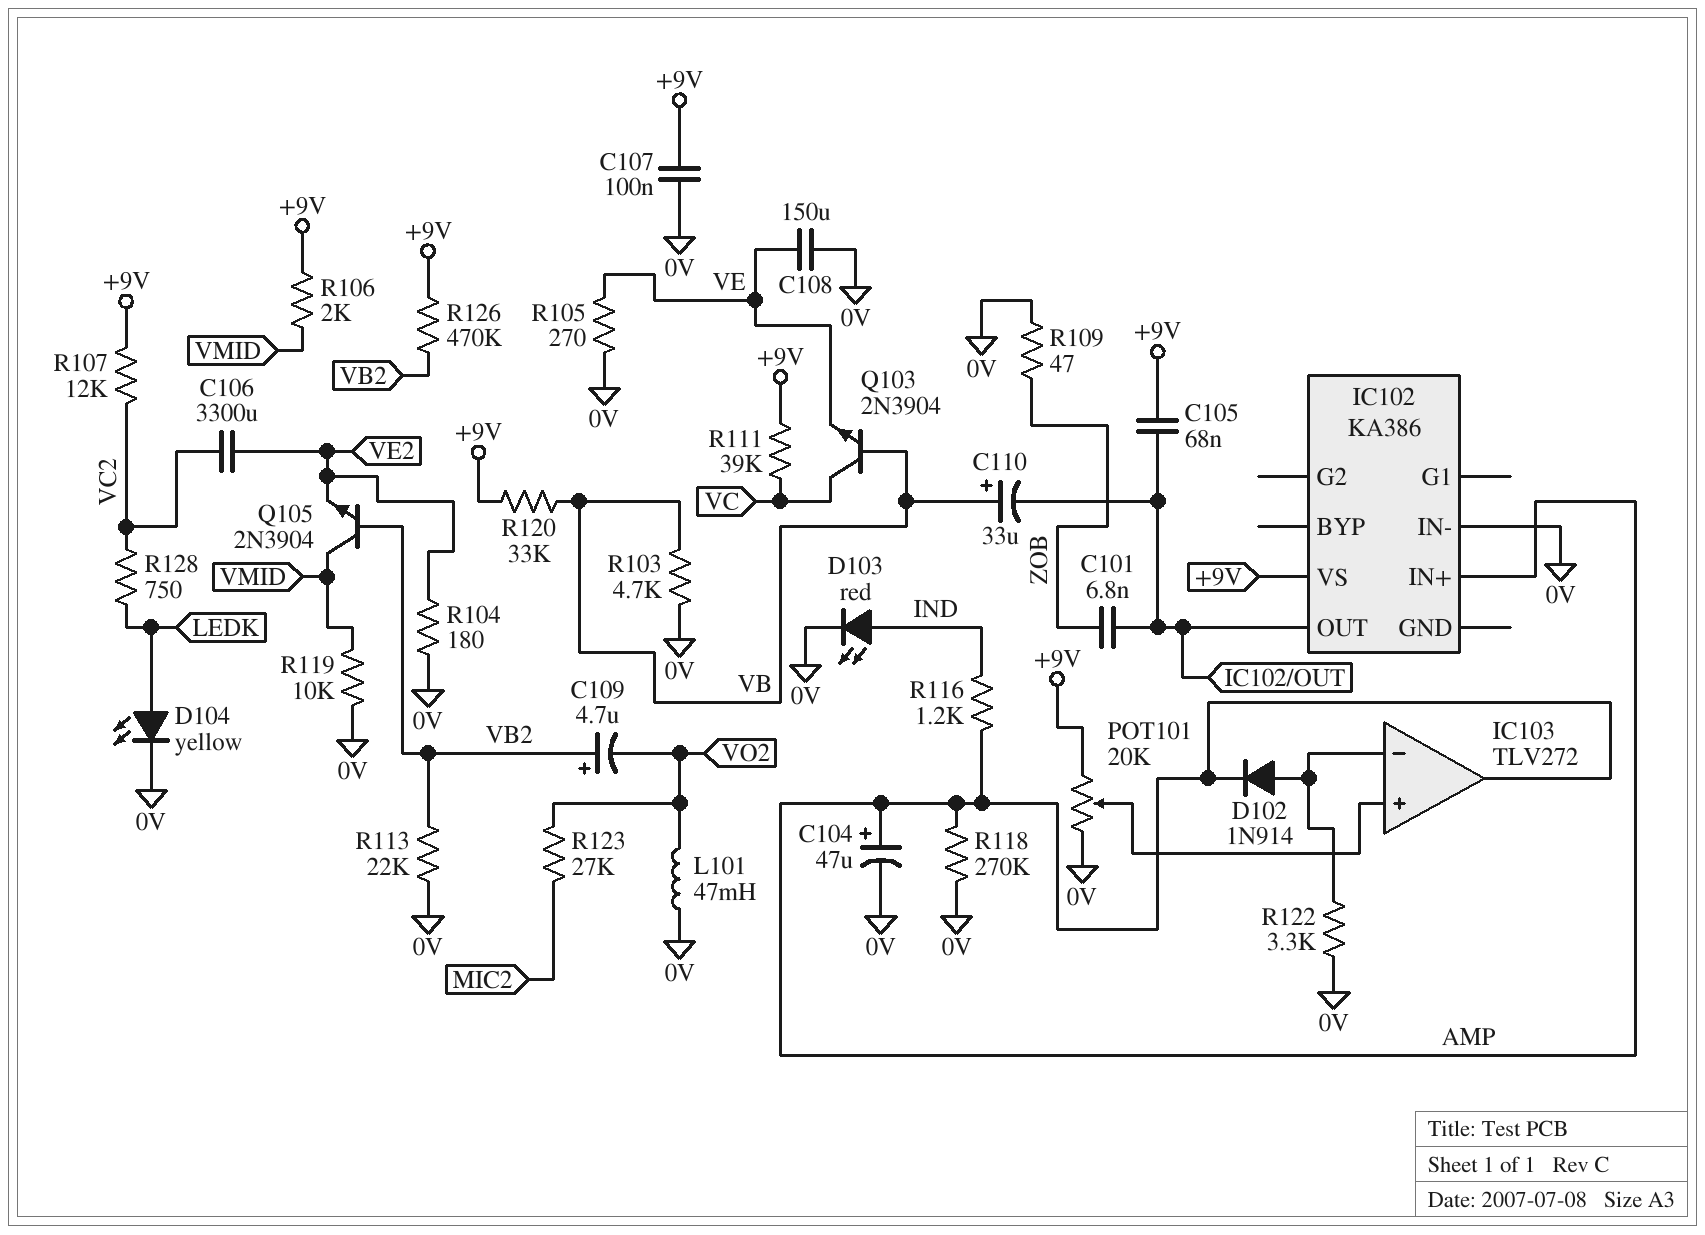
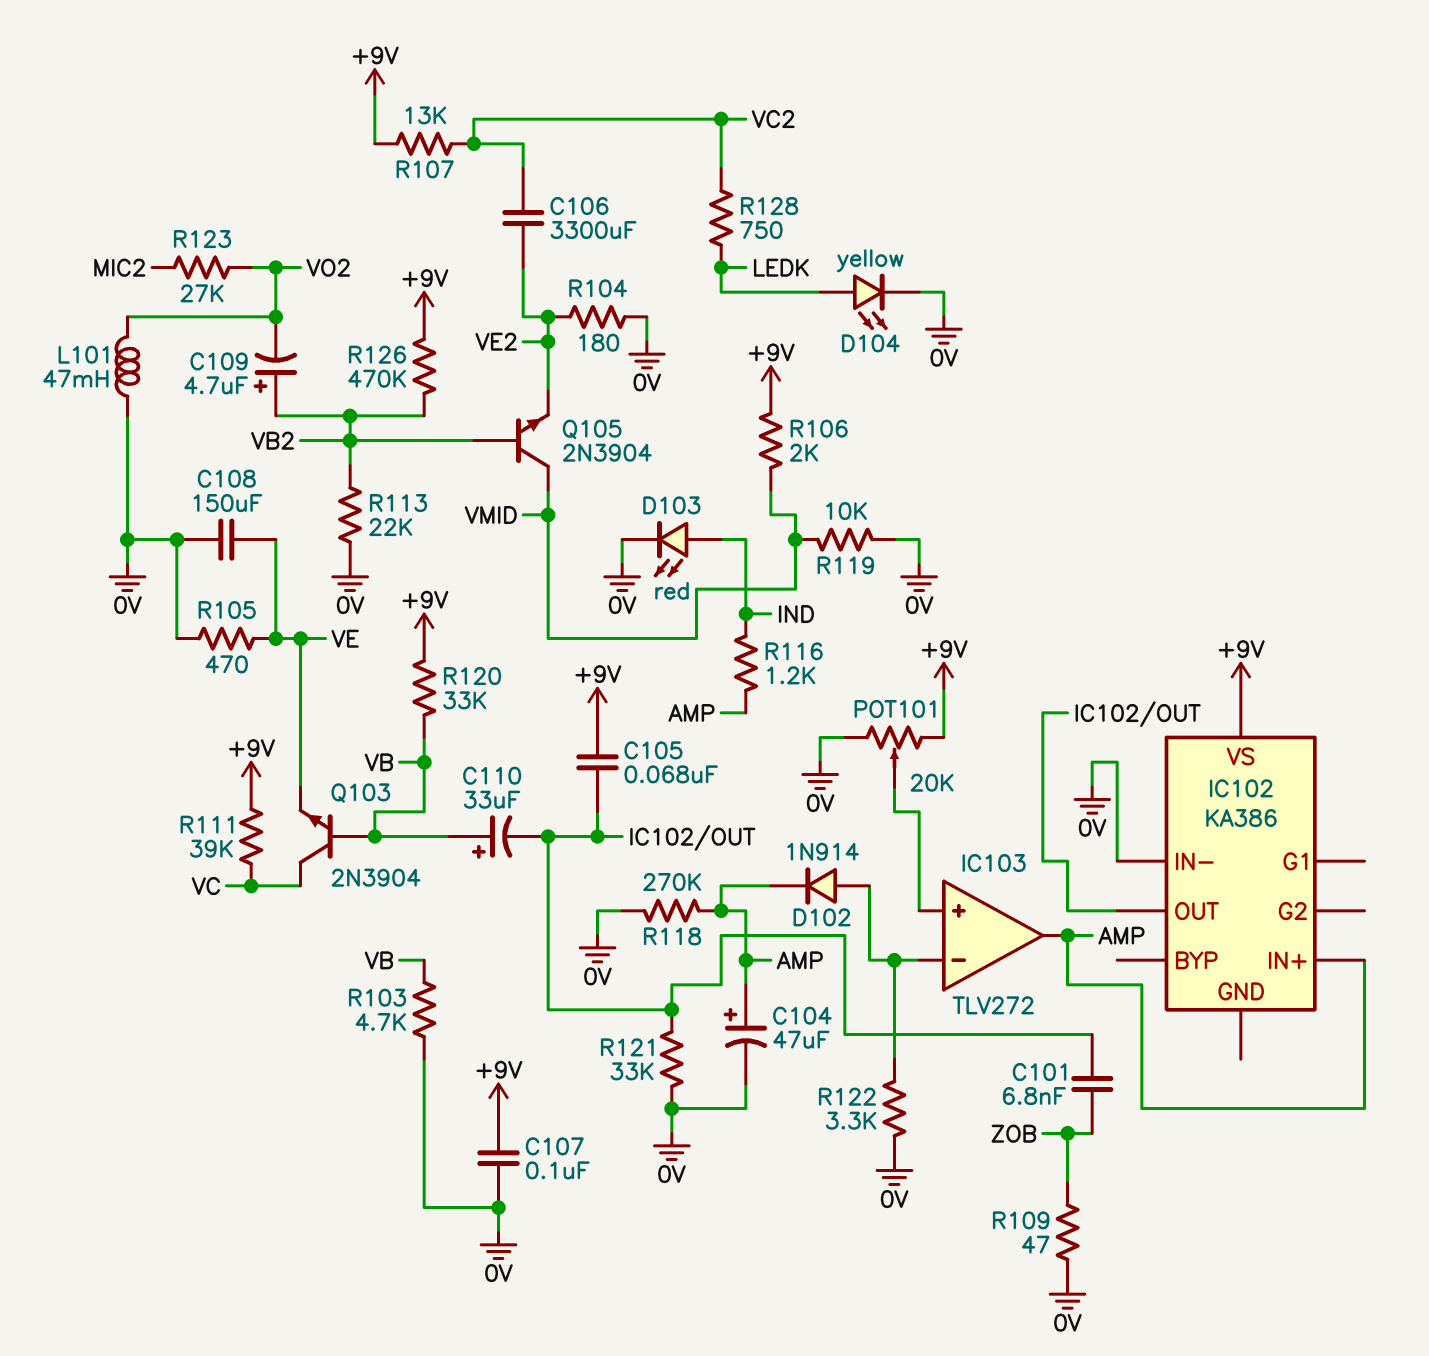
R105: 270 (0V, VE) -> 470 (0V, VE)
R107: 12k (+9V, VC2) -> 13k (+9V, VC2)
R121: none -> 33k (0V, IC102/OUT)

